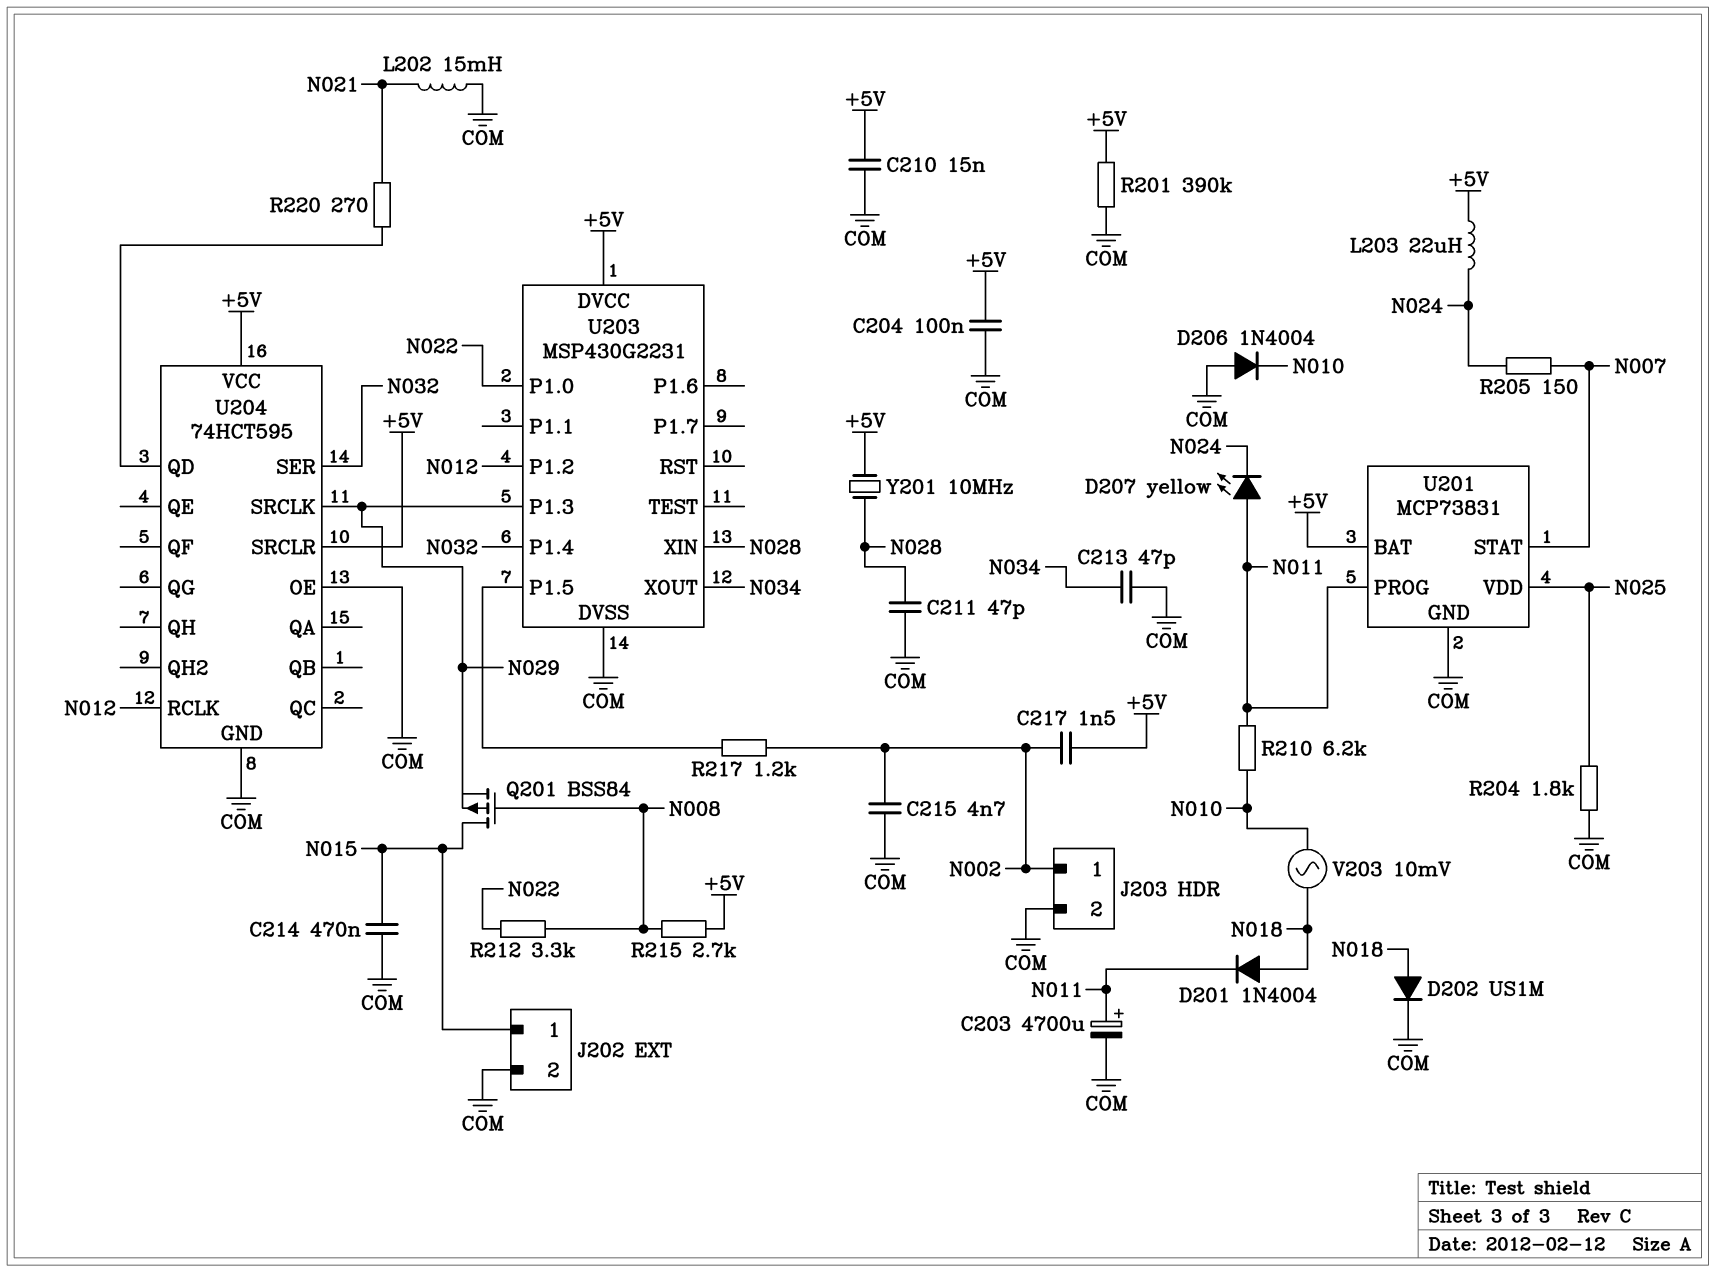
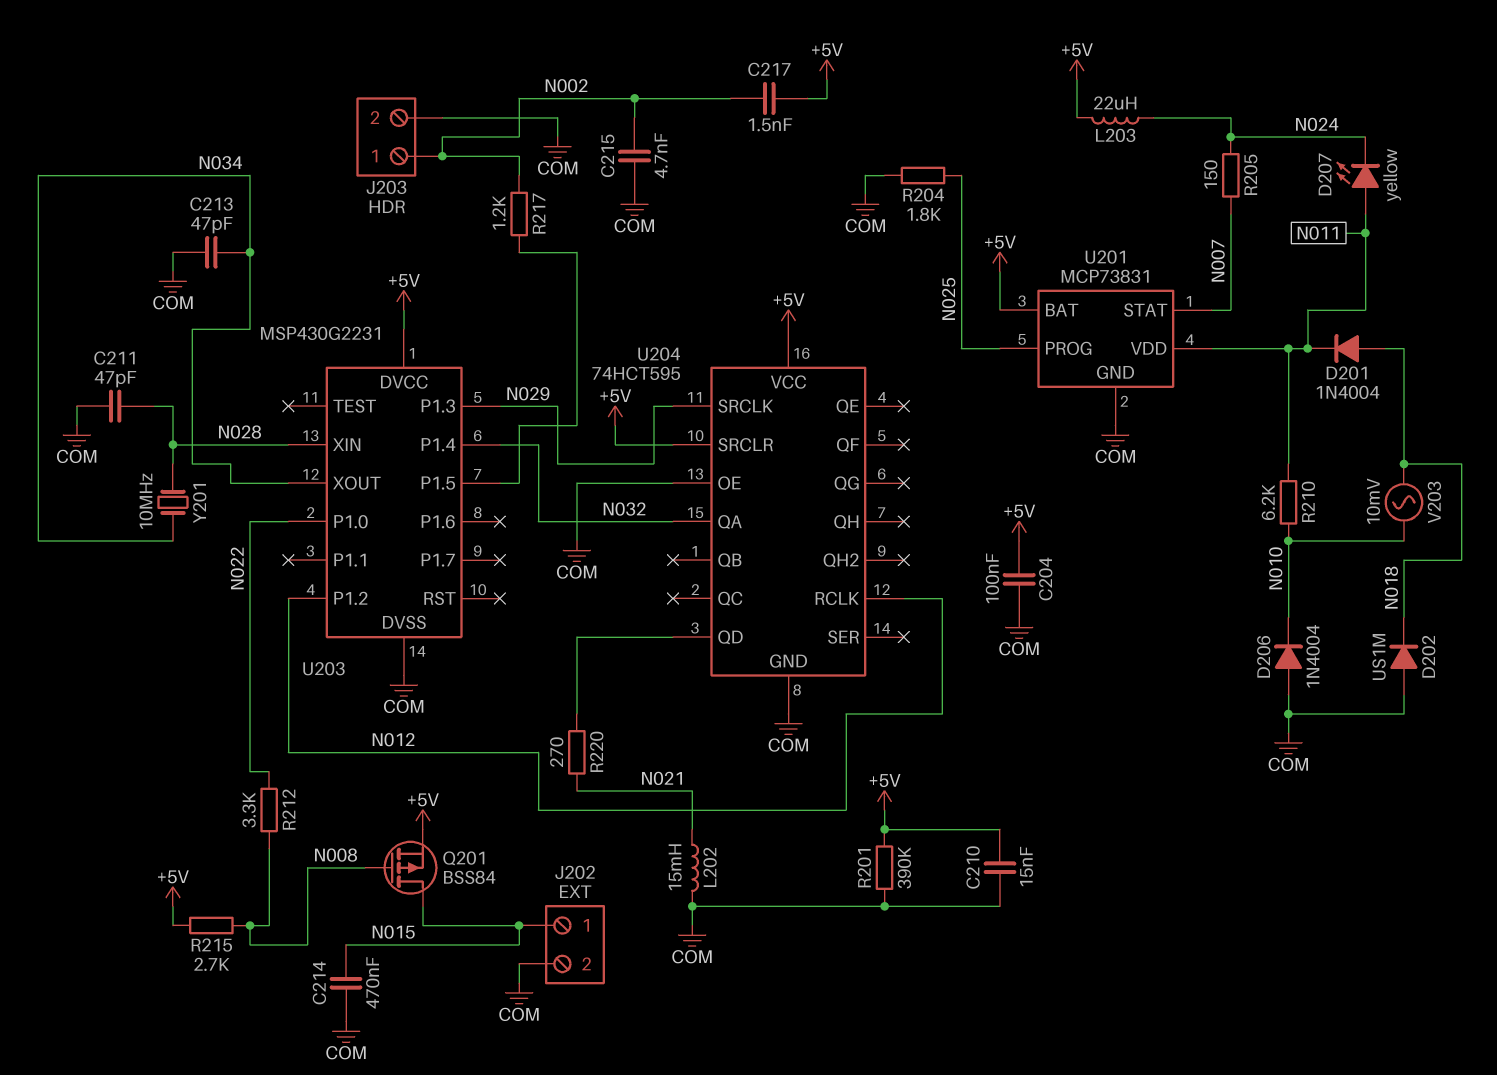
C203: 4700uF (plus N011, minus COM) -> none
D202: diode US1M (A N018, K COM) -> diode US1M (A COM, K N018)
Q201: PMOS BSS84 (G N008, D N015, S N029) -> PMOS BSS84 (G N008, D N015, S +5V)
U201 pin PROG: N011 -> N025
U201 pin VDD: N025 -> N011
U204 pin QA: none -> N032
U204 pin SER: N032 -> none
Y201: 10MHz (+5V, N028) -> 10MHz (N028, N034)

